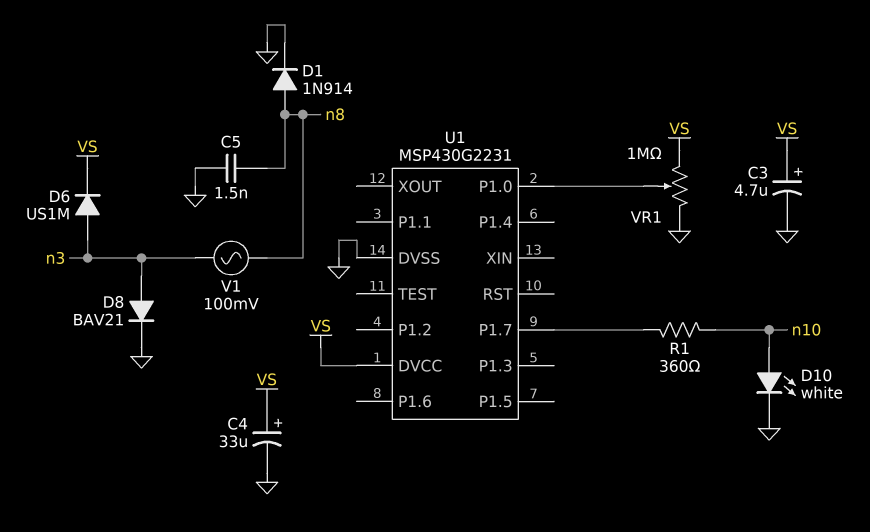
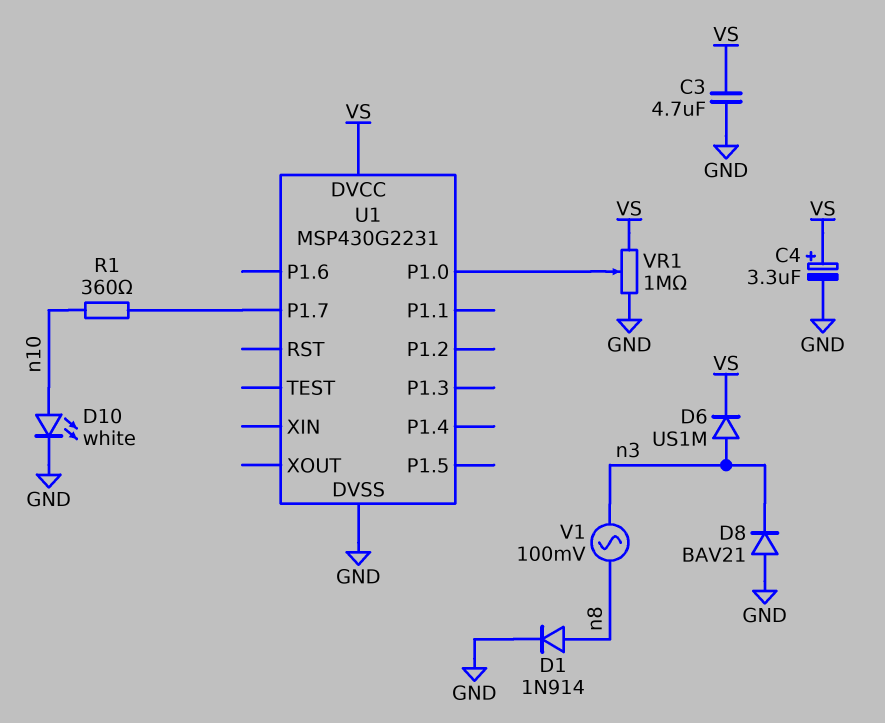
C3: 4.7uF (plus VS, minus GND) -> 4.7uF (GND, VS)
C4: 33uF (plus VS, minus GND) -> 3.3uF (plus VS, minus GND)
C5: 1.5nF (GND, n8) -> none
D8: diode BAV21 (A n3, K GND) -> diode BAV21 (A GND, K n3)

